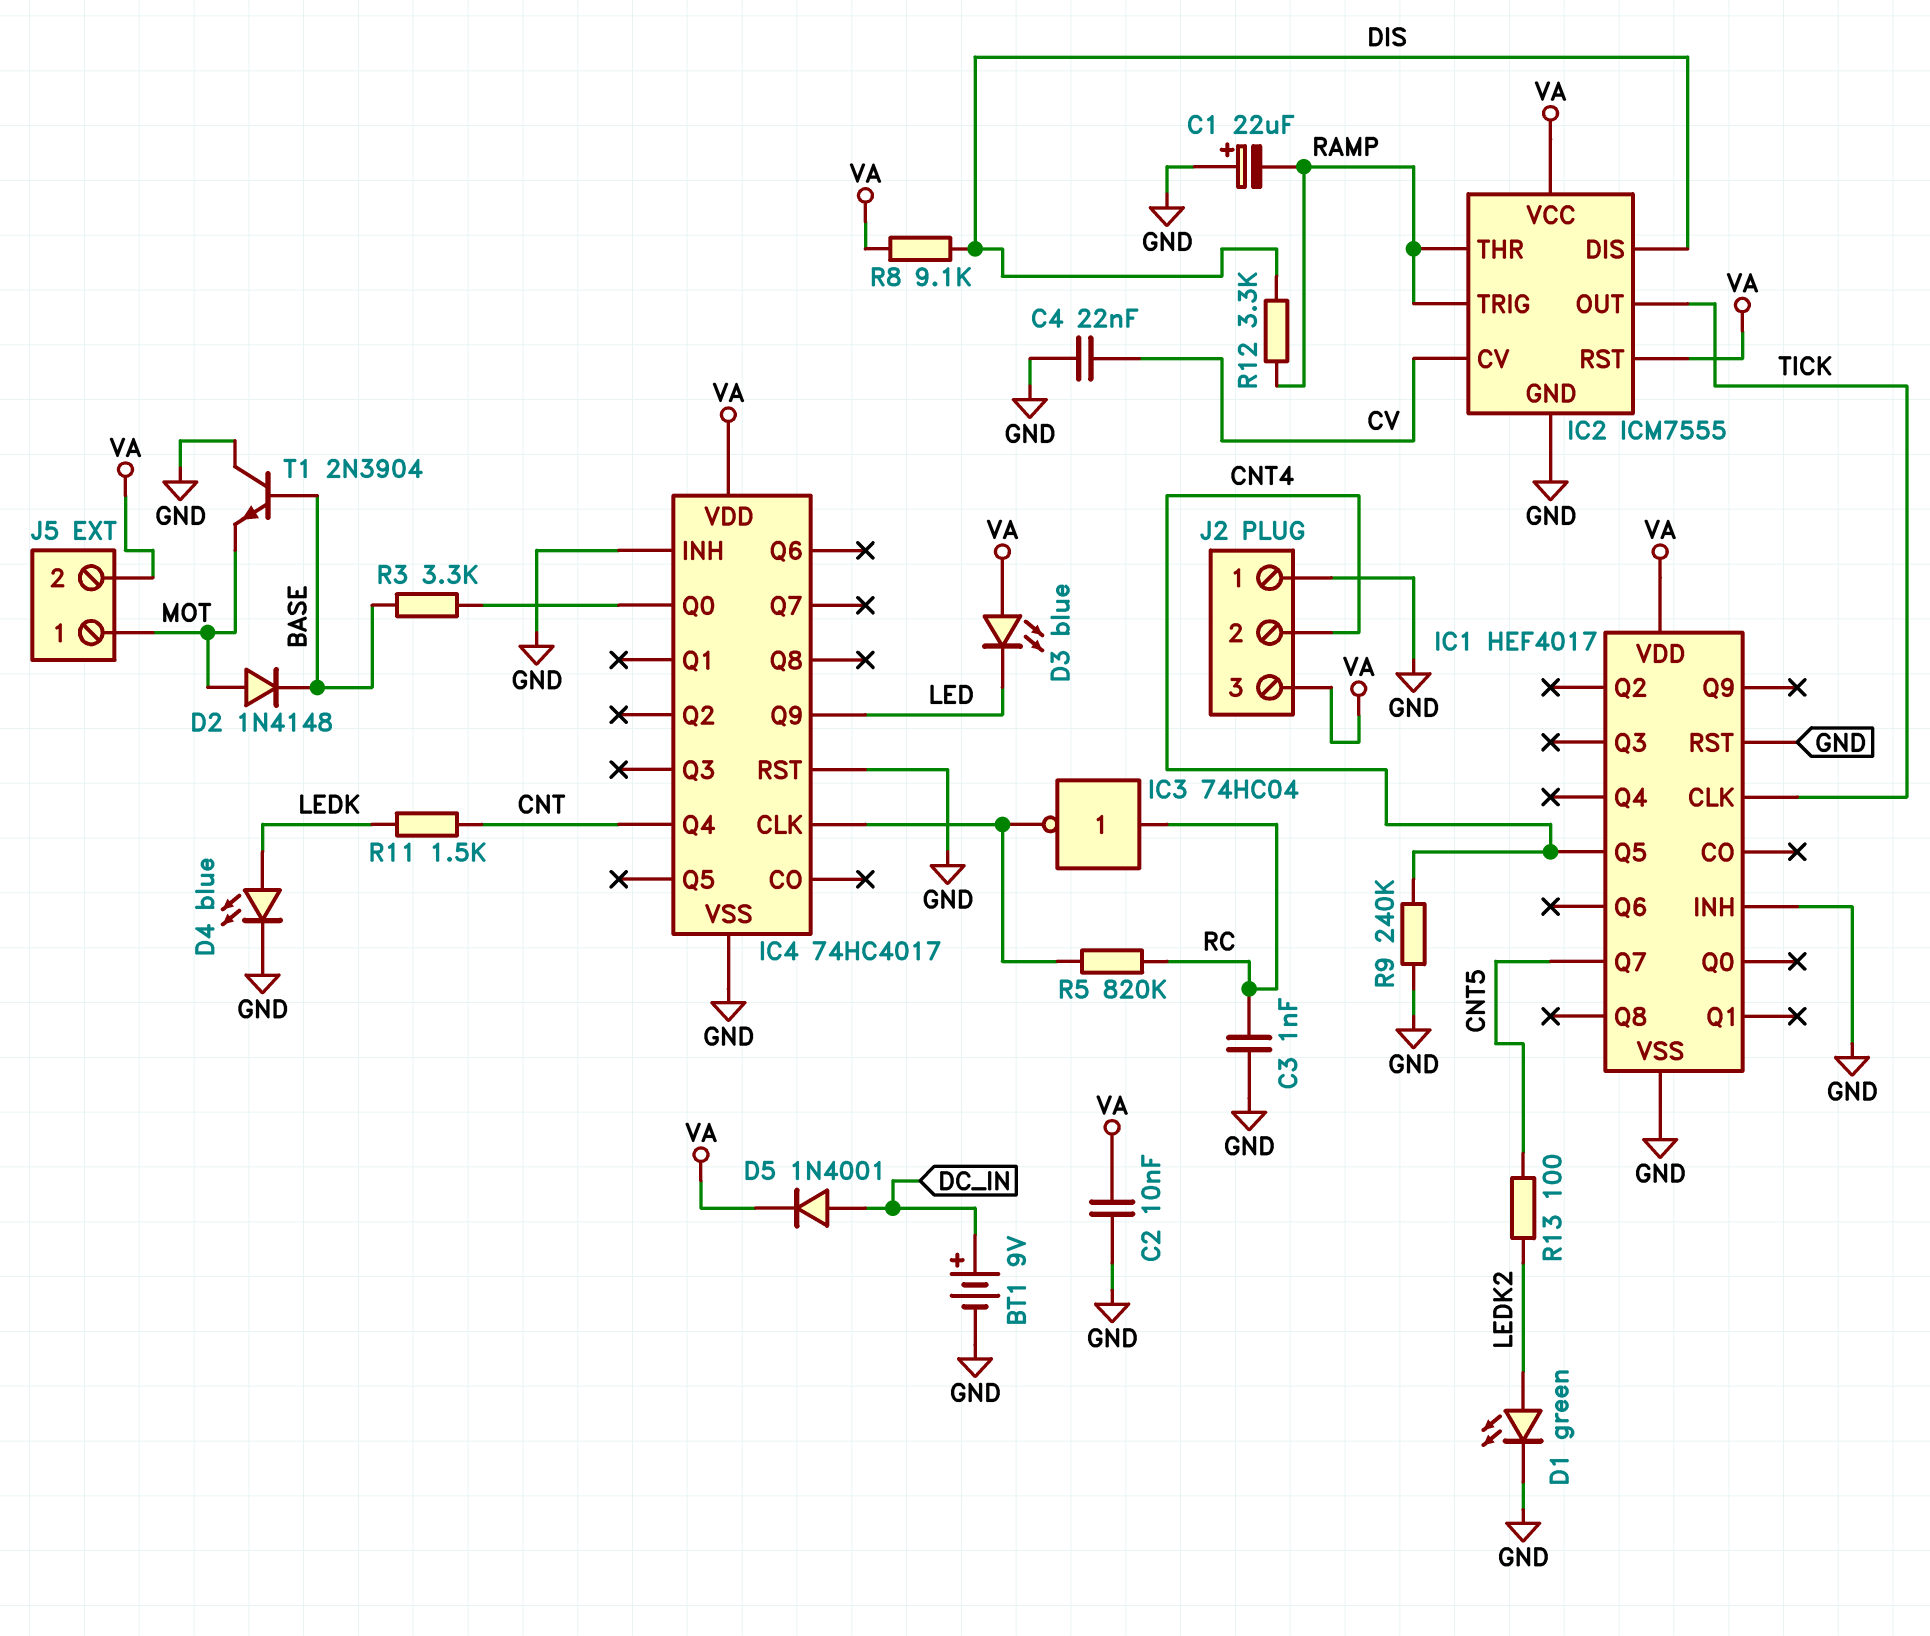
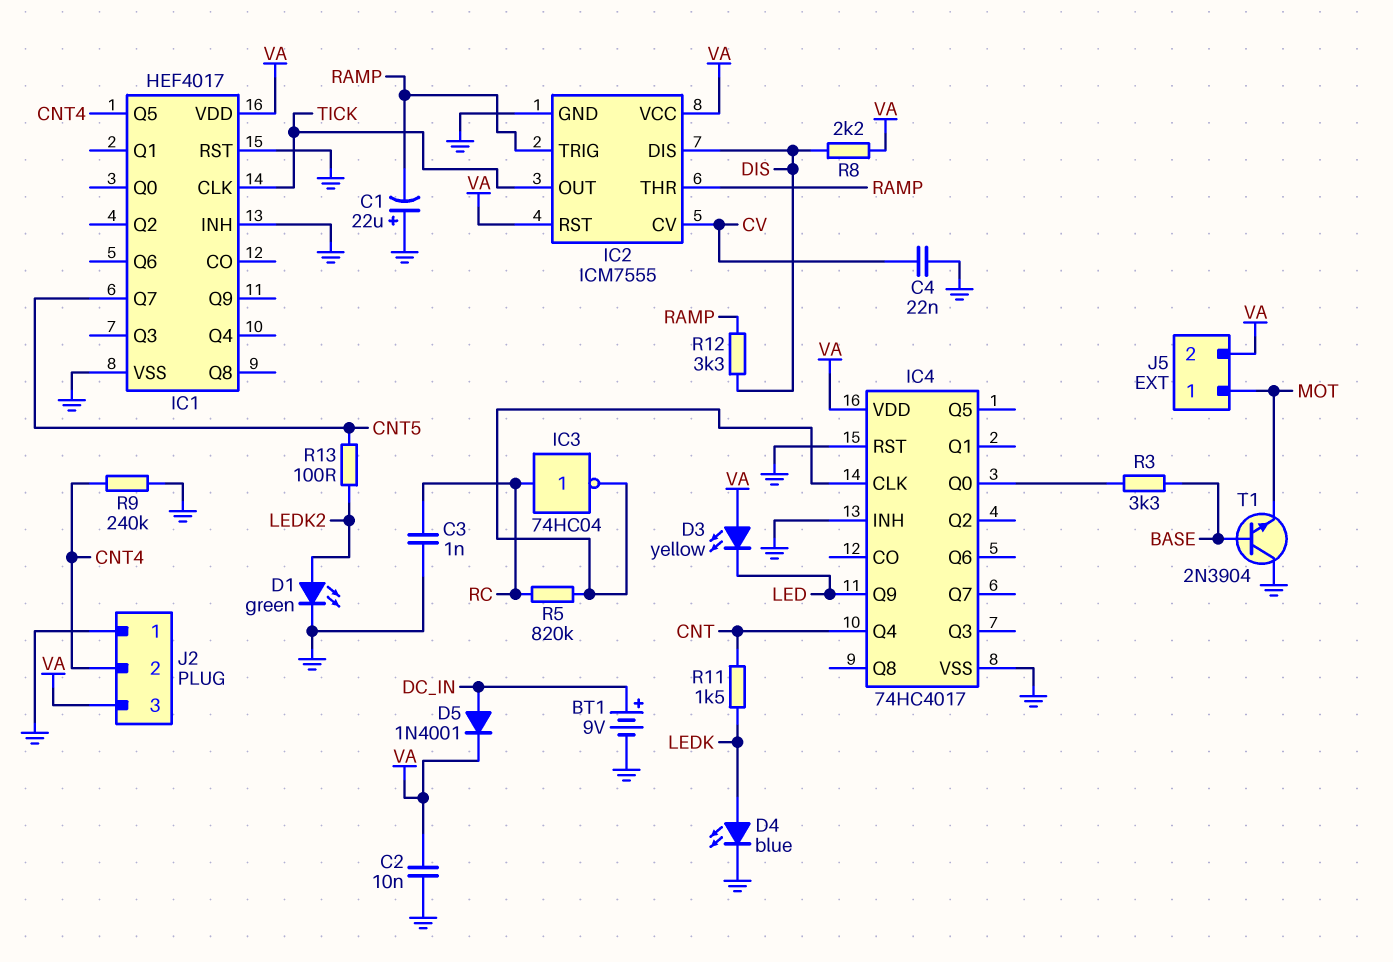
D2: diode 1N4148 (A MOT, K BASE) -> none
D3: LED blue (A VA, K LED) -> LED yellow (A VA, K LED)
R8: 9.1k (DIS, VA) -> 2.2k (DIS, VA)

